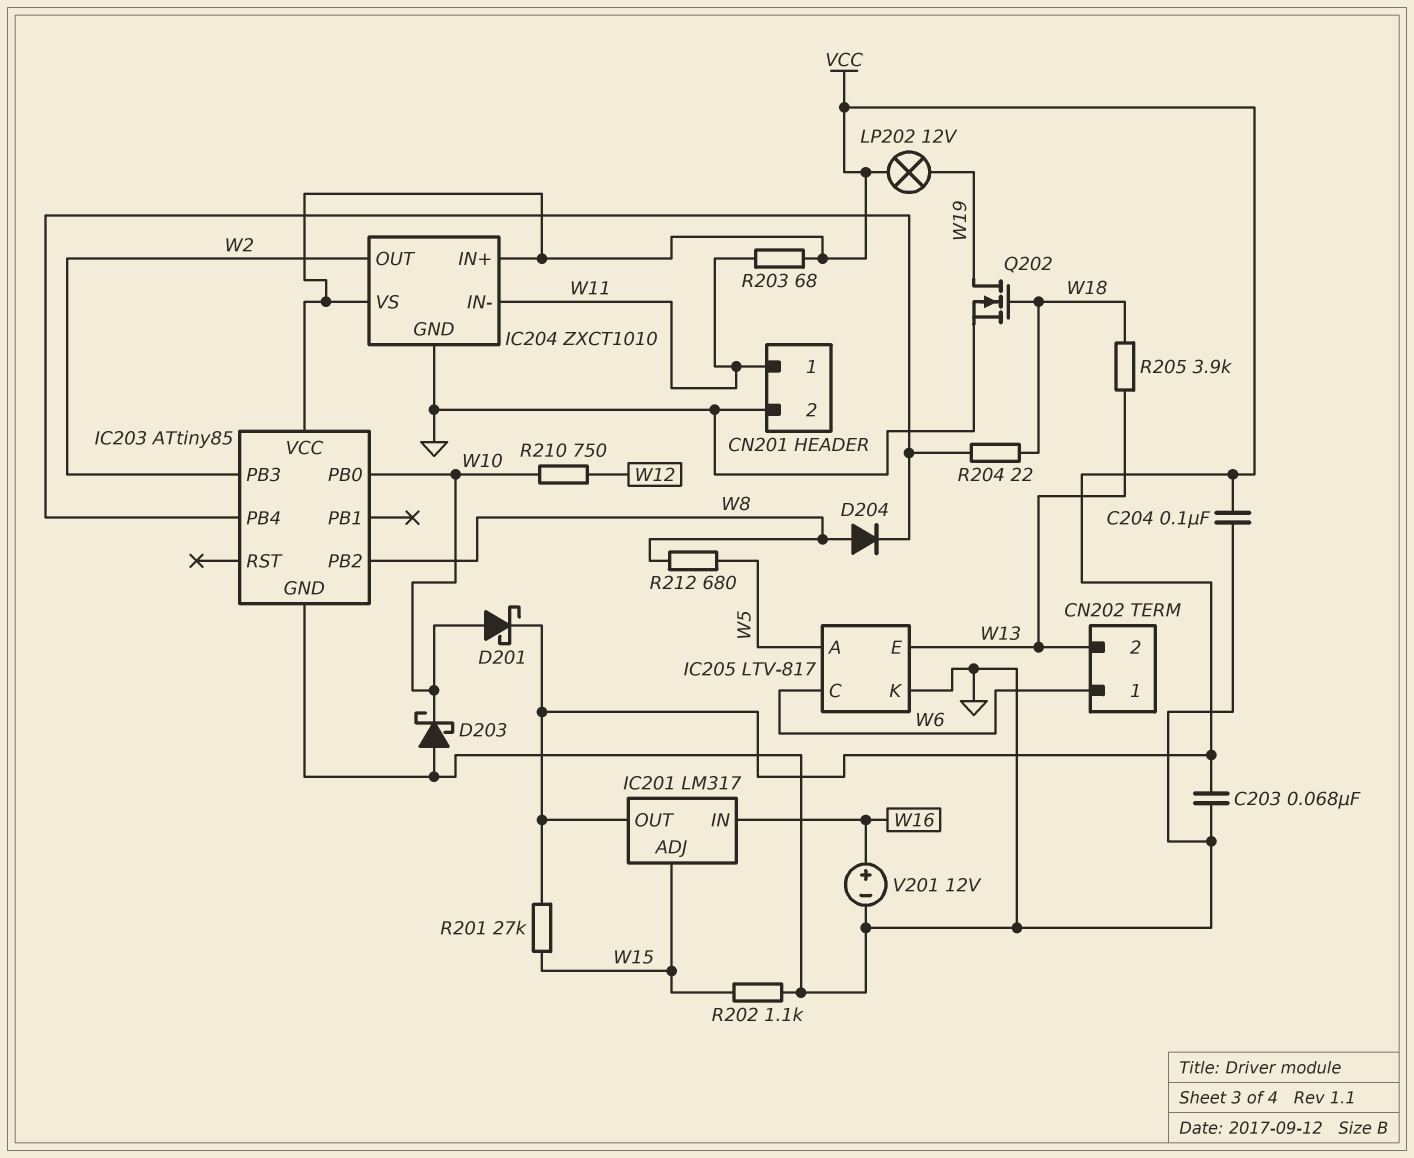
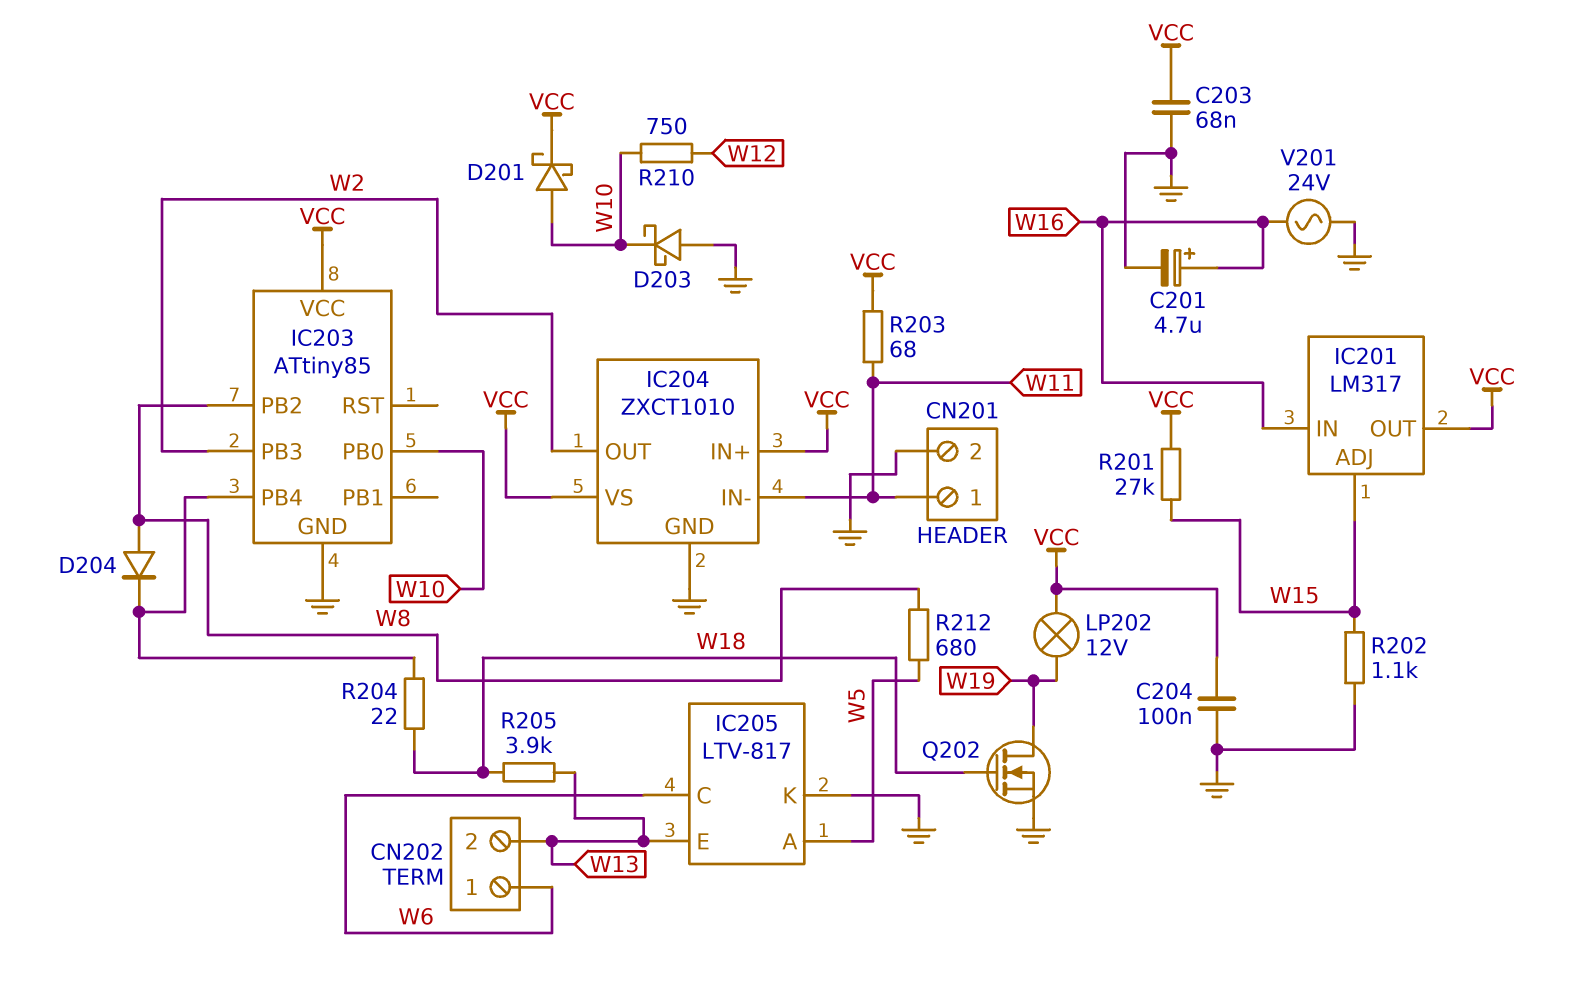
C201: none -> 4.7uF (plus W16, minus GND)
V201: 12V (plus W16, minus GND) -> AC 24V (GND, W16)

